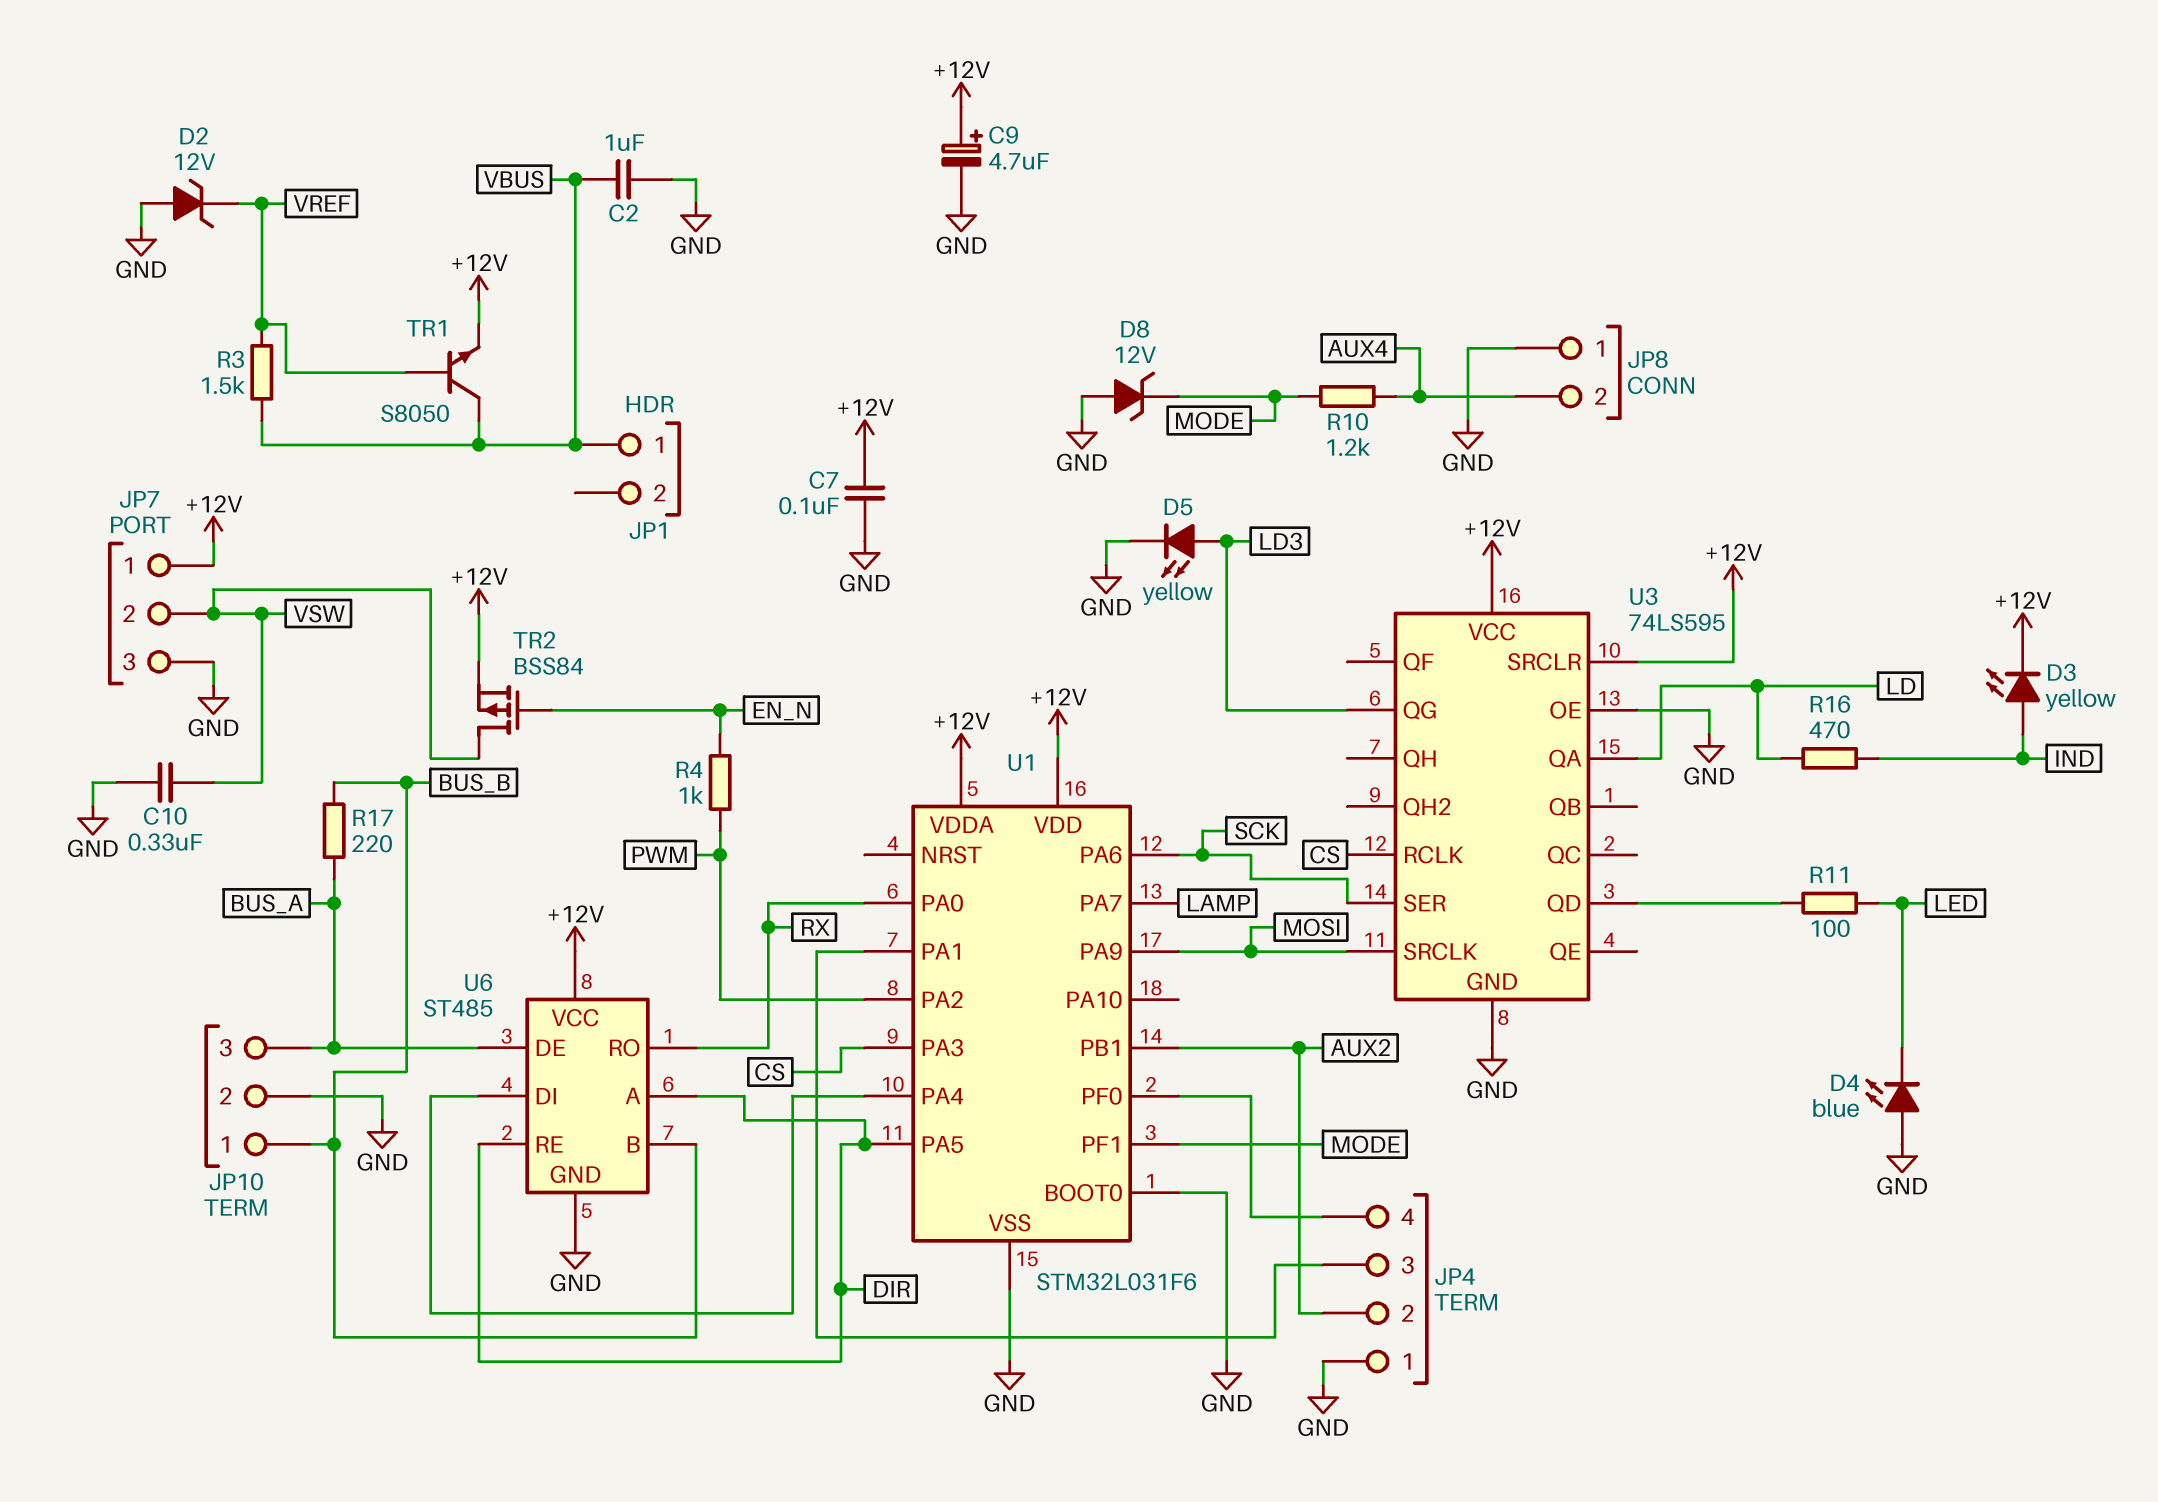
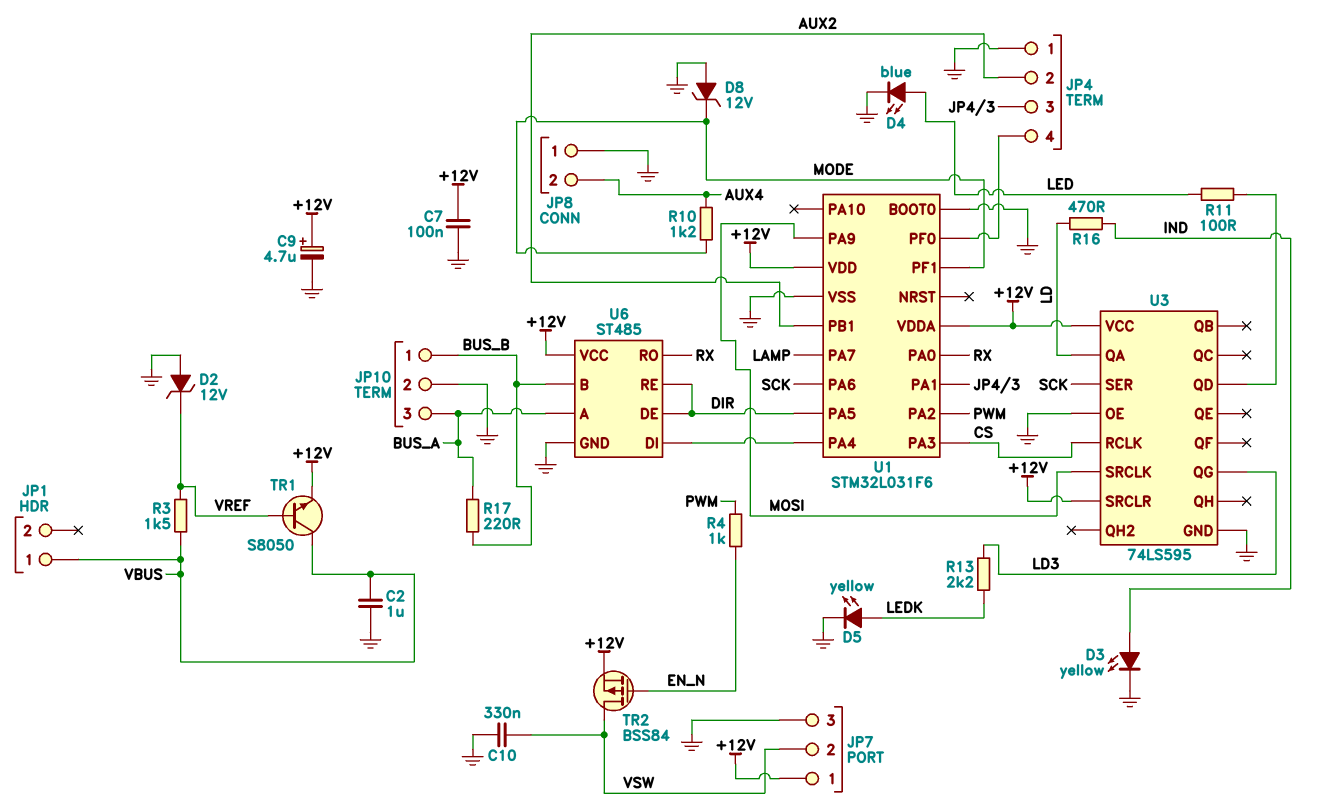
D3: LED yellow (A IND, K +12V) -> LED yellow (A IND, K GND)
D4: LED blue (A GND, K LED) -> LED blue (A LED, K GND)
D5: LED yellow (A LD3, K GND) -> LED yellow (A LEDK, K GND)
R13: none -> 2.2k (LD3, LEDK)
U6 pin A: DIR -> BUS_A
U6 pin DE: BUS_A -> DIR

